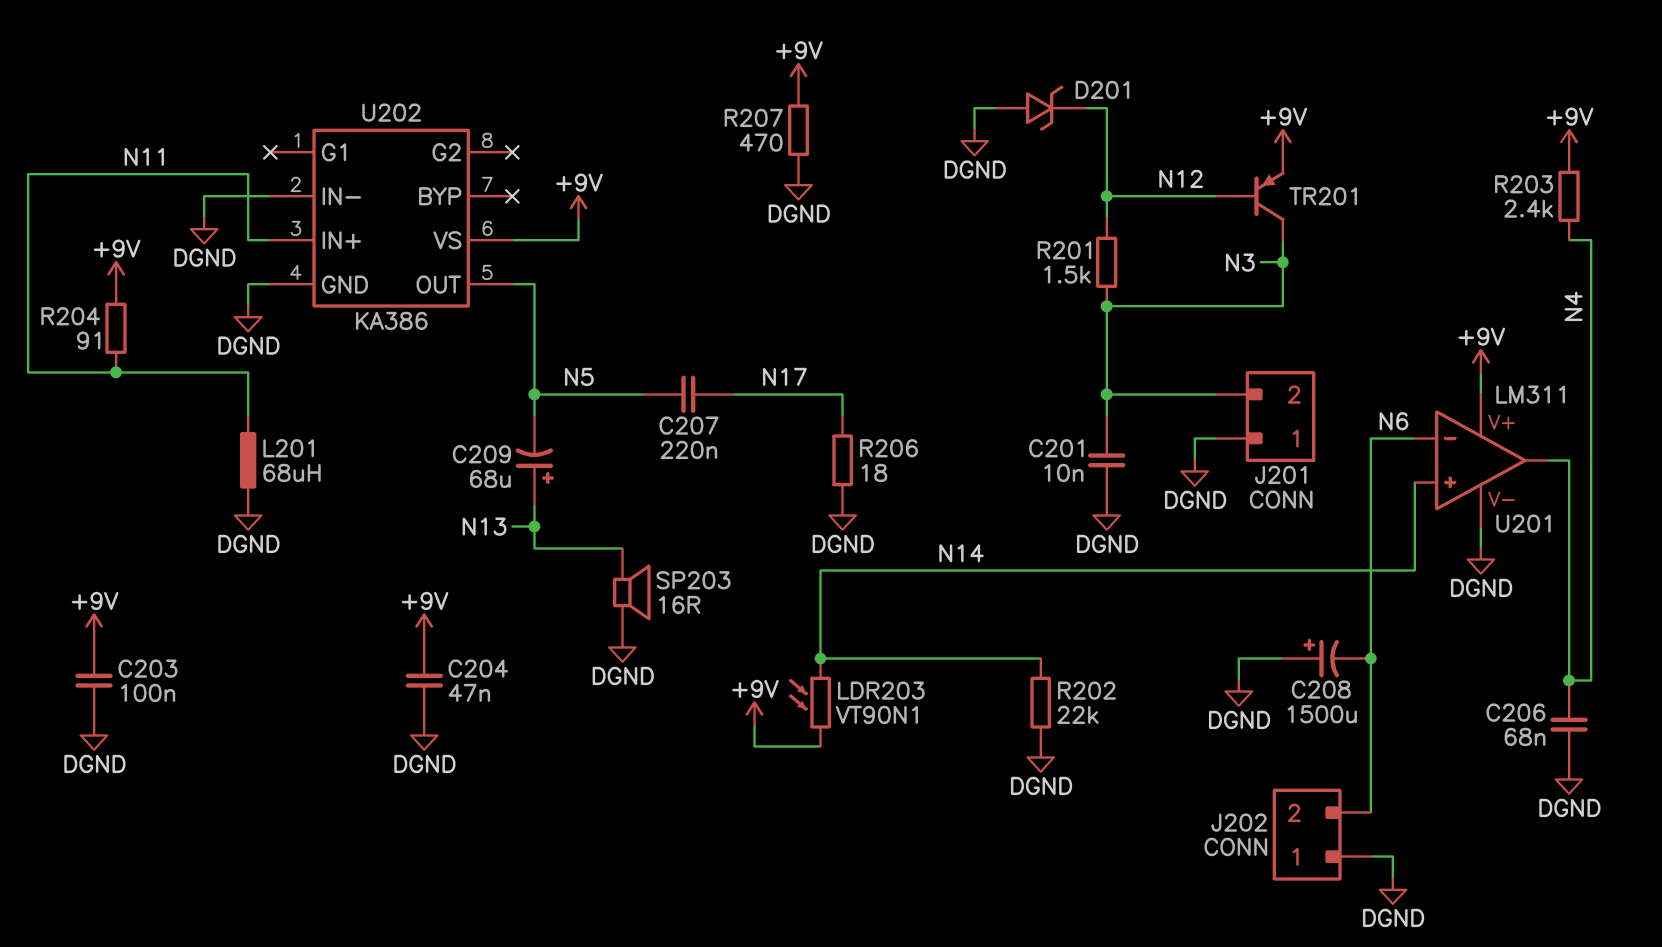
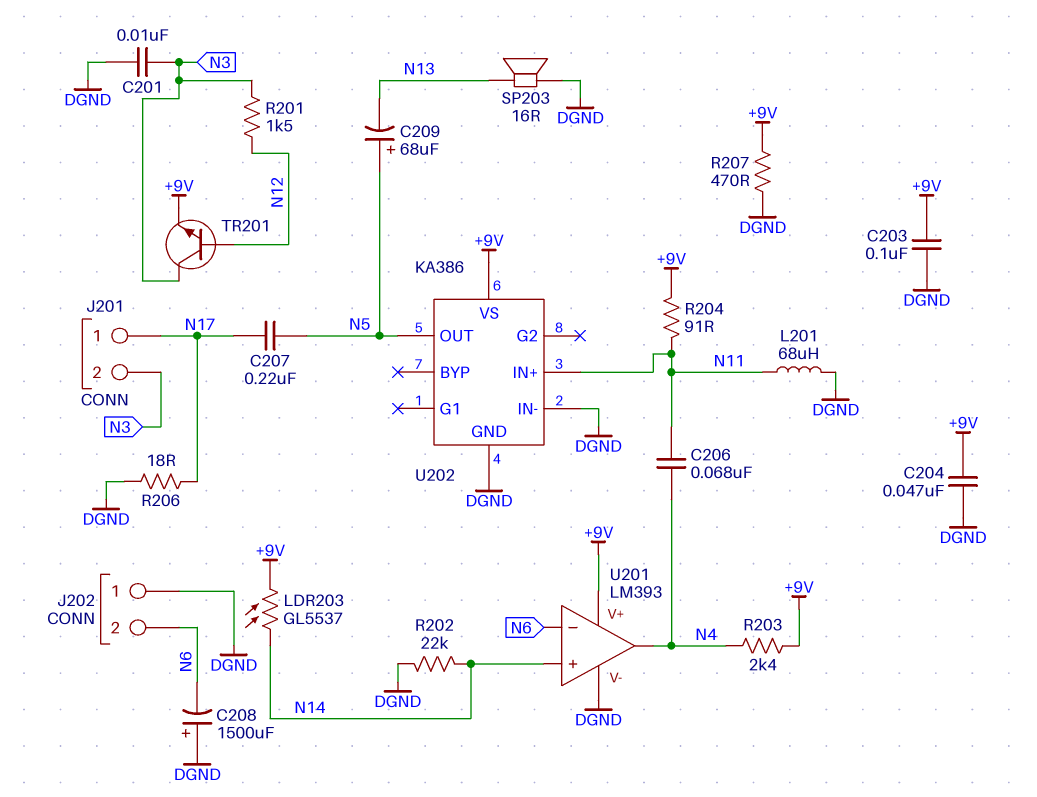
C206: 68nF (DGND, N4) -> 68nF (N4, N11)
C209: 68uF (plus N13, minus N5) -> 68uF (plus N5, minus N13)
D201: zener (A DGND, K N12) -> none
J201 pin 1: DGND -> N17
LDR203: VT90N1 (+9V, N14) -> GL5537 (+9V, N14)
TR201: PNP (B N12, C N3, E +9V) -> NPN (B N12, C N3, E +9V)
U201: LM311 -> LM393

